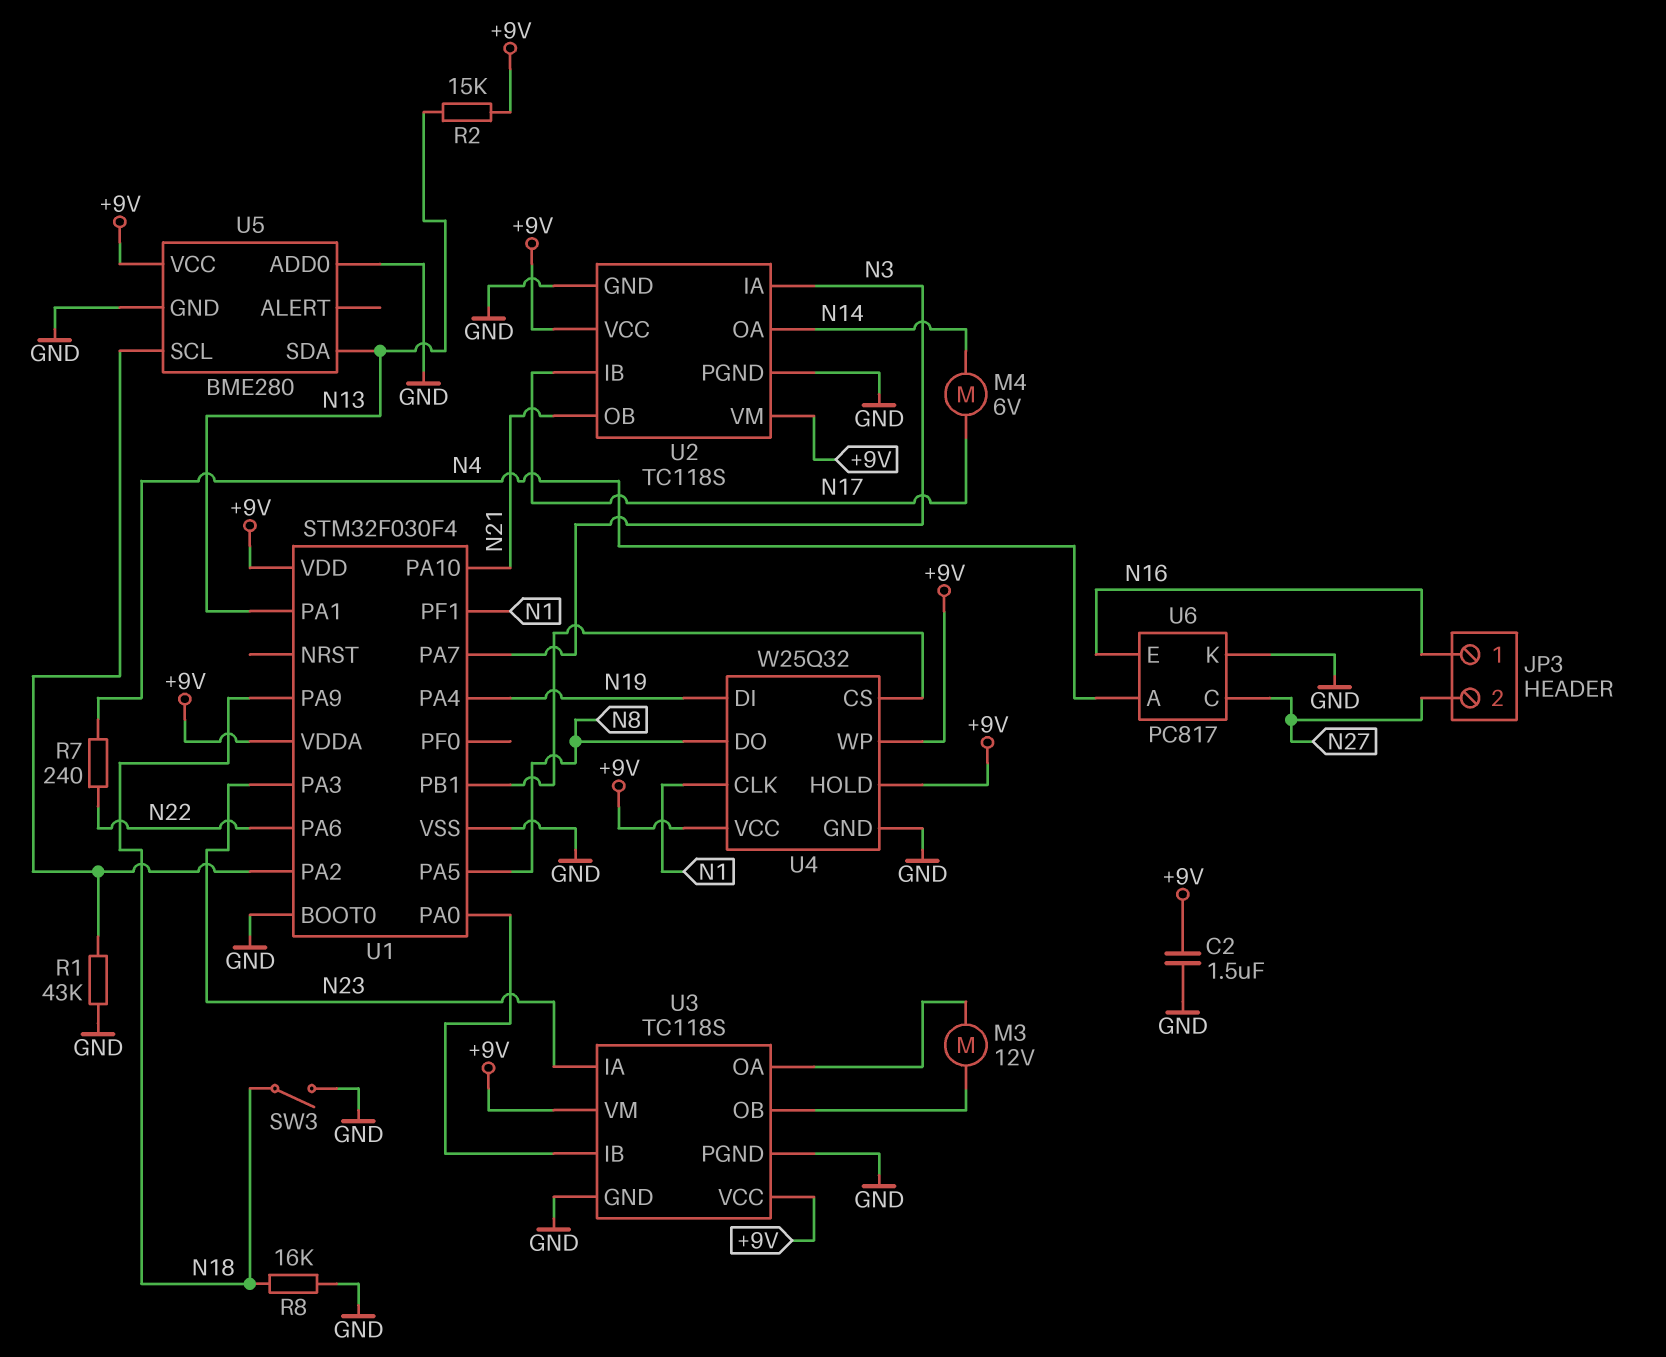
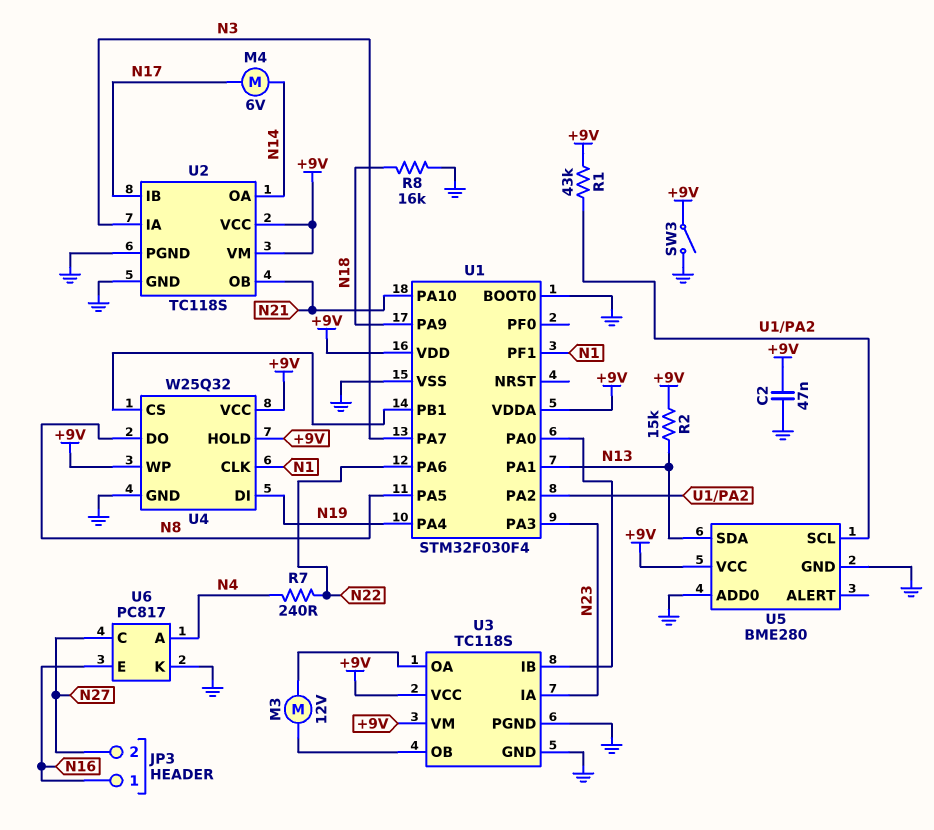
C2: 1.5uF (+9V, GND) -> 47nF (+9V, GND)
R1: 43k (GND, U1/PA2) -> 43k (+9V, U1/PA2)
SW3: switch (GND, N18) -> switch (+9V, GND)

